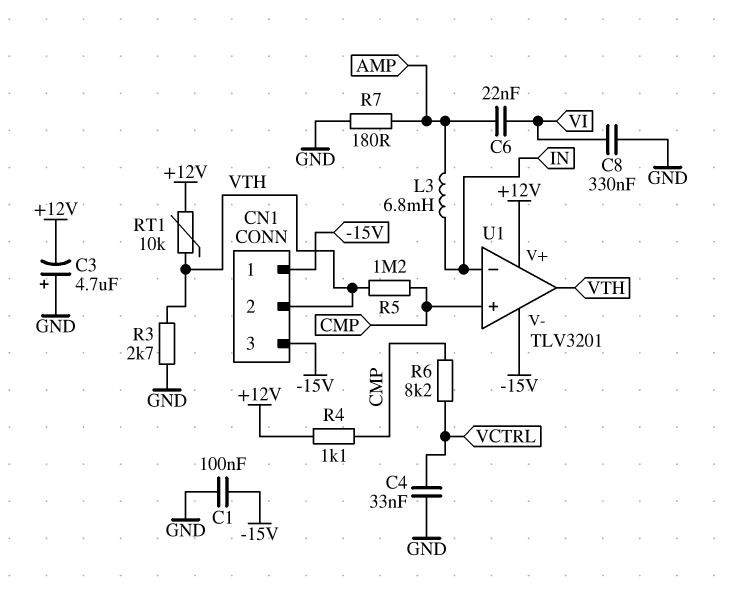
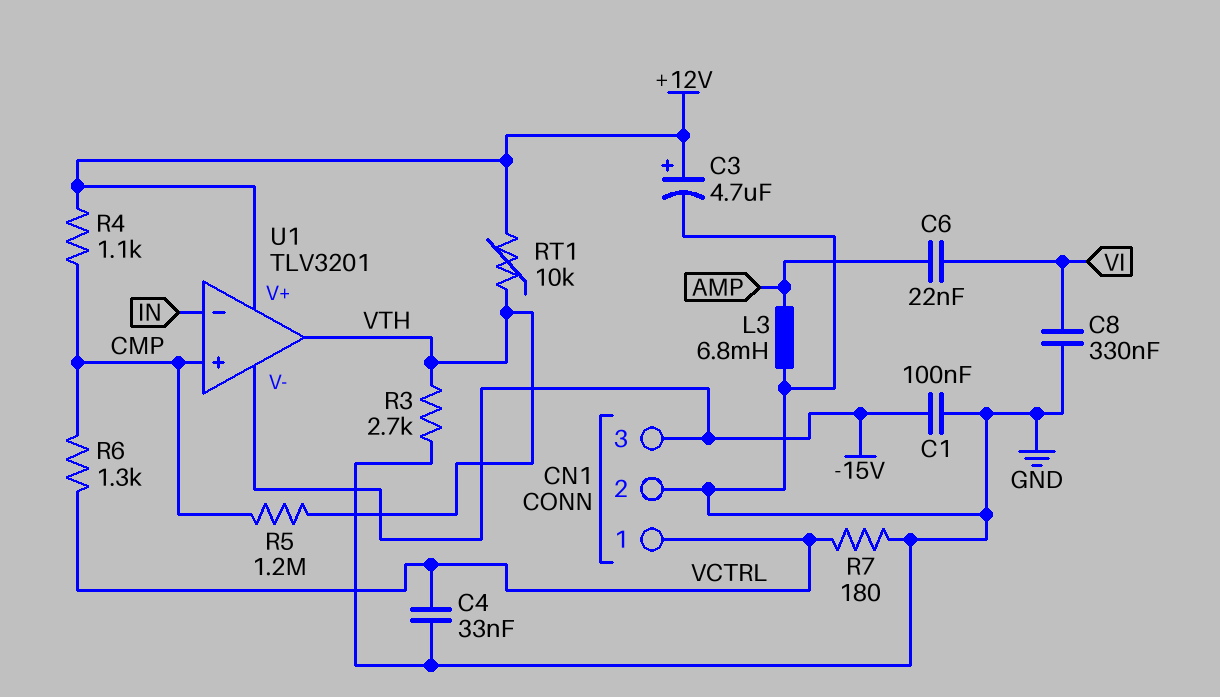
C3: 4.7uF (plus GND, minus +12V) -> 4.7uF (plus +12V, minus GND)
CN1 pin 1: -15V -> VCTRL
CN1 pin 2: VTH -> GND
L3: 6.8mH (AMP, IN) -> 6.8mH (AMP, GND)
R6: 8.2k (CMP, VCTRL) -> 1.3k (CMP, VCTRL)
R7: 180 (AMP, GND) -> 180 (GND, VCTRL)

